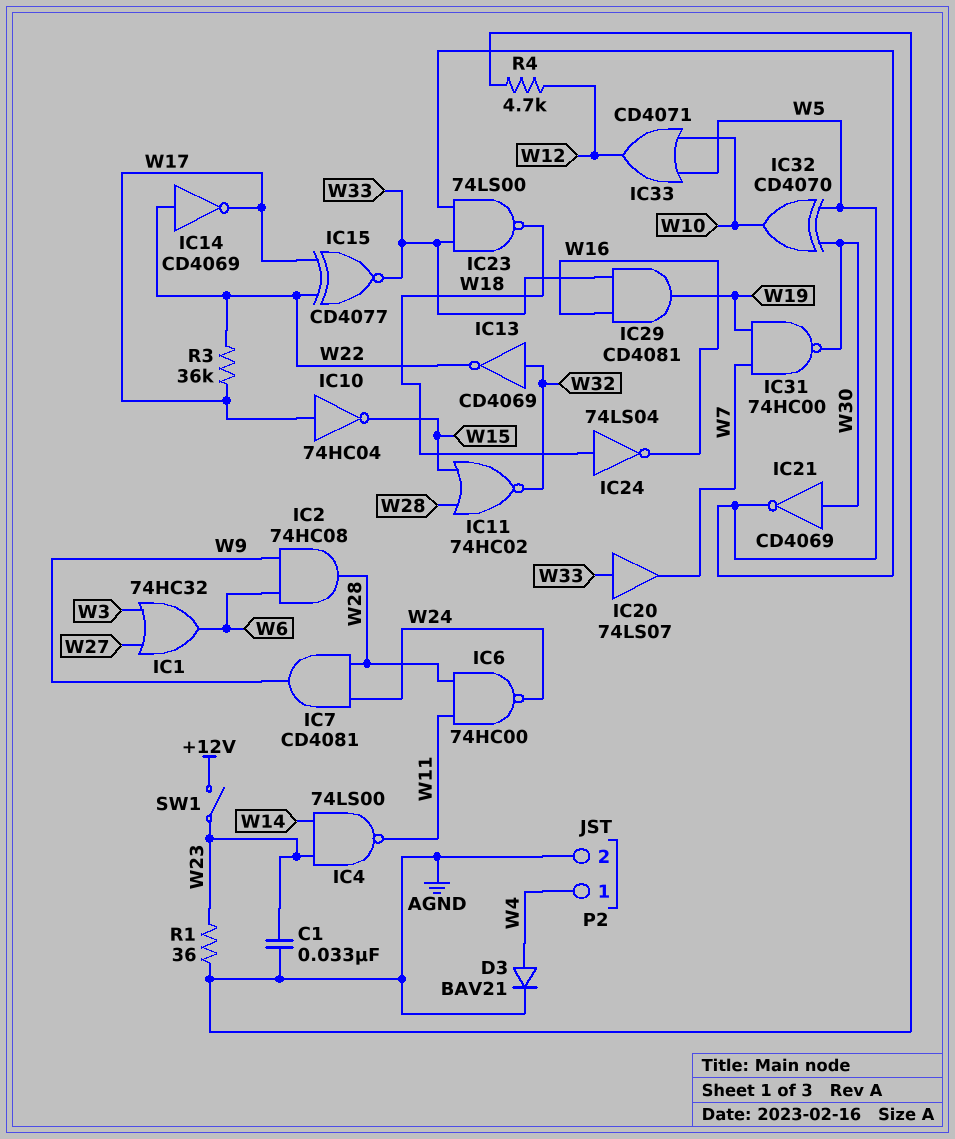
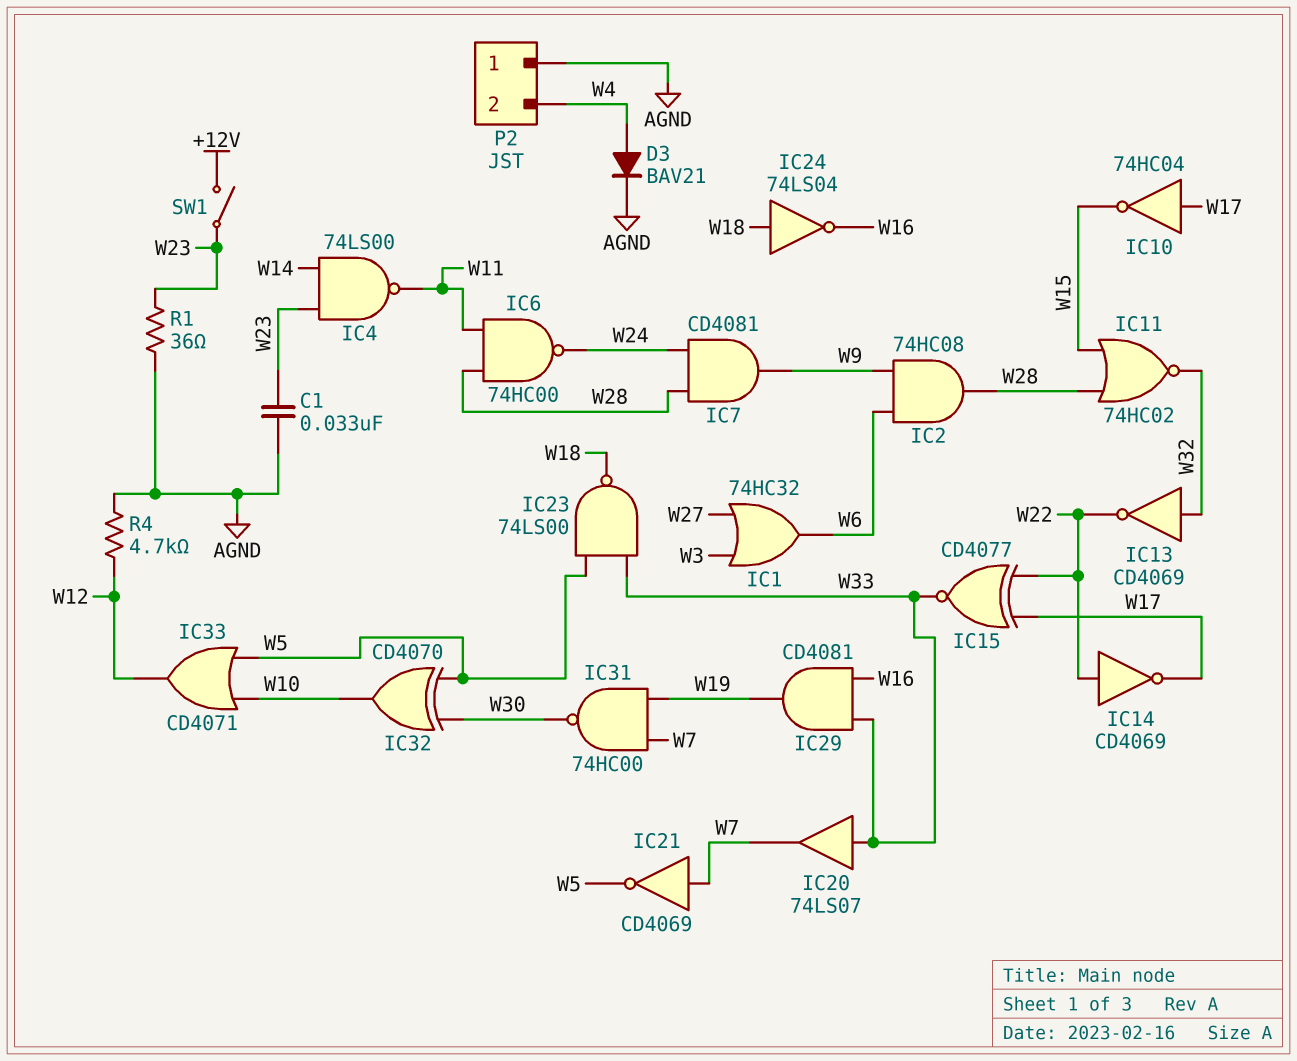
IC21: NOT CD4069 (in W30, out W5) -> NOT CD4069 (in W7, out W5)
P2 pin 1: W4 -> AGND
P2 pin 2: AGND -> W4
R3: 36k (W17, W22) -> none

